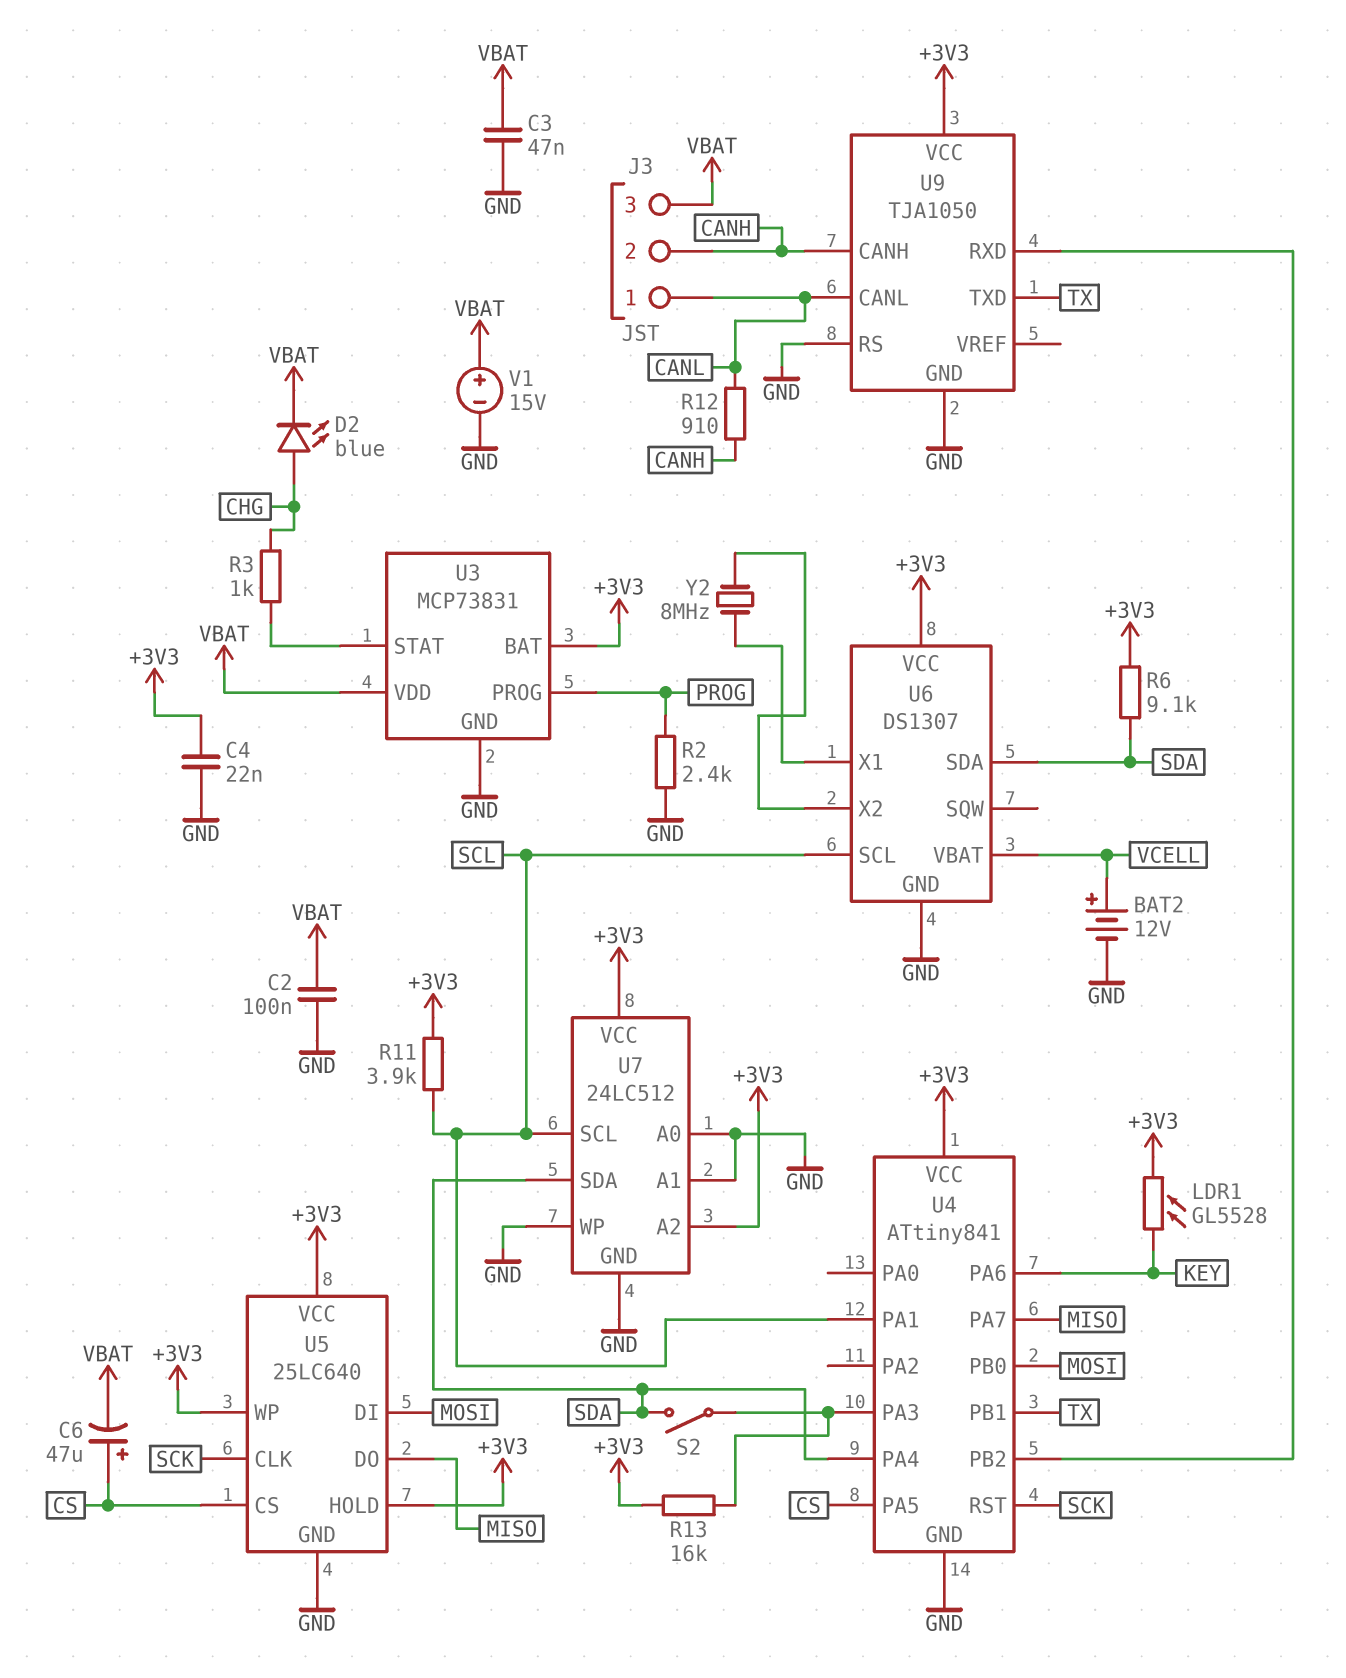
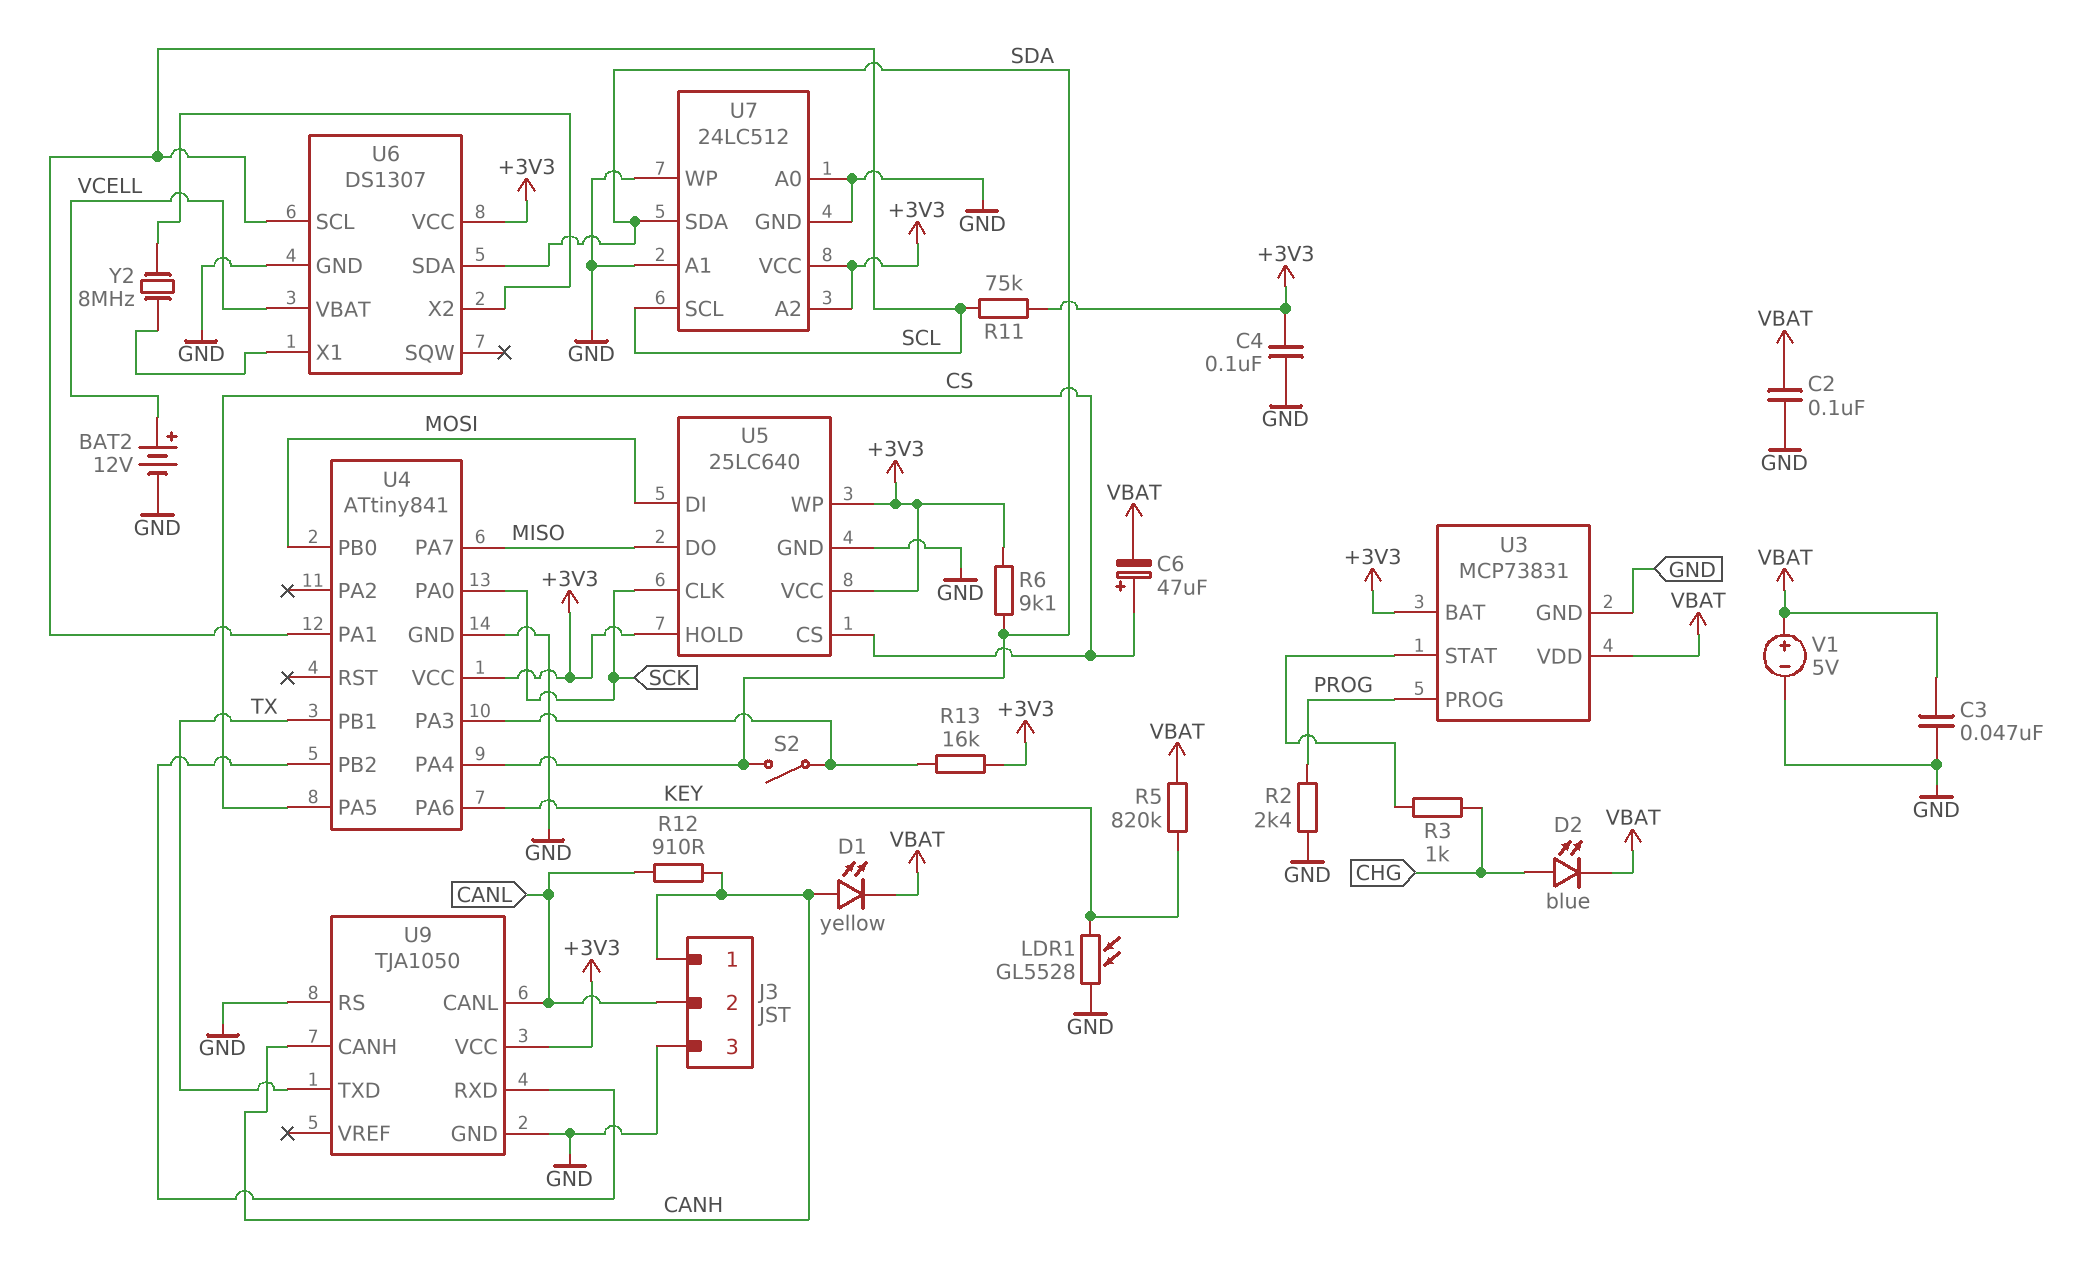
C4: 22nF (+3V3, GND) -> 100nF (+3V3, GND)
D1: none -> LED yellow (A CANH, K VBAT)
J3 pin 1: CANL -> CANH
J3 pin 2: CANH -> CANL
J3 pin 3: VBAT -> GND
LDR1: GL5528 (+3V3, KEY) -> GL5528 (GND, KEY)
R5: none -> 820k (KEY, VBAT)
R11: 3.9k (+3V3, SCL) -> 75k (+3V3, SCL)
U4 pin PA0: none -> SCK
U4 pin RST: SCK -> none
V1: 15V (plus VBAT, minus GND) -> 5V (plus VBAT, minus GND)

